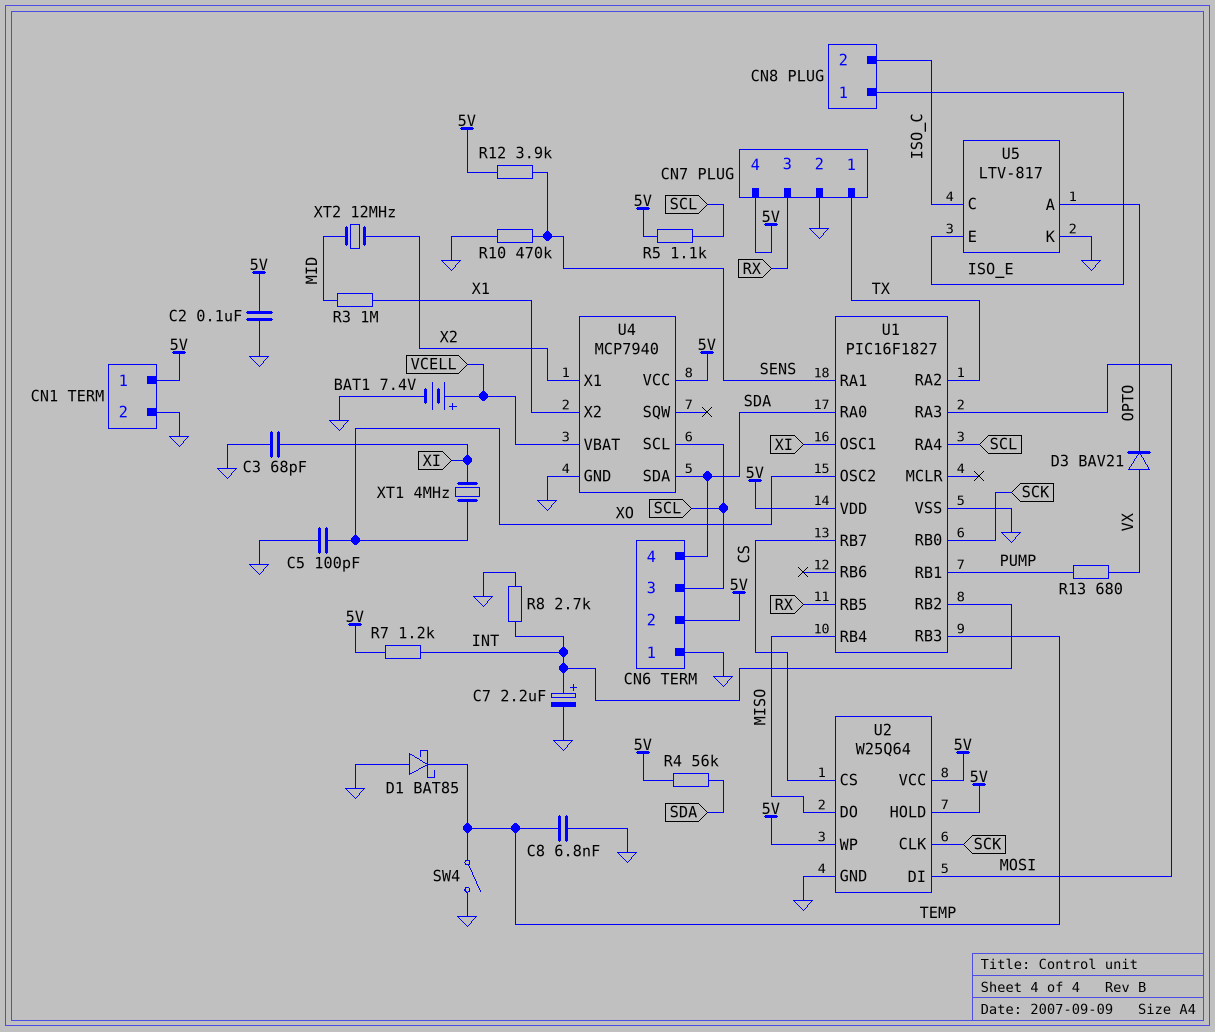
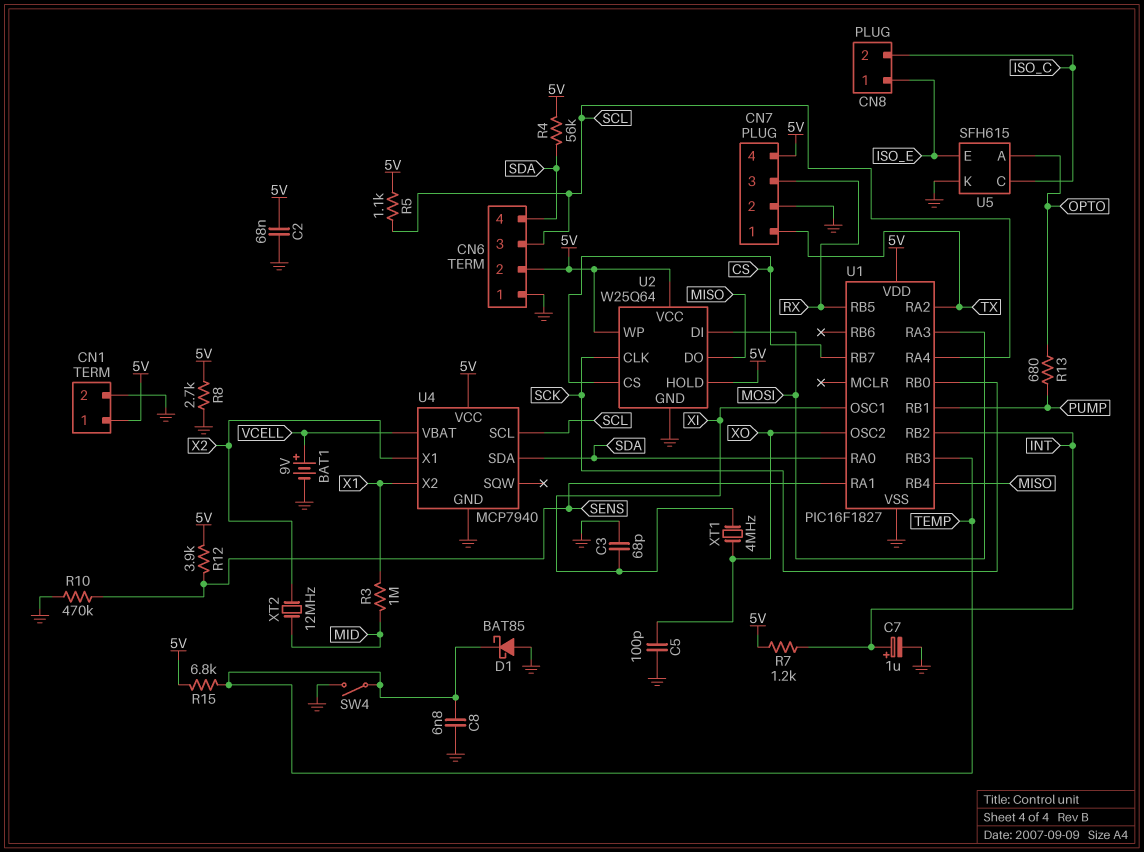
BAT1: 7.4V (plus VCELL, minus GND) -> 9V (plus VCELL, minus GND)
C2: 100nF (5V, GND) -> 68nF (5V, GND)
C7: 2.2uF (plus INT, minus GND) -> 1uF (plus INT, minus GND)
D3: diode BAV21 (A VX, K OPTO) -> none
R8: 2.7k (GND, INT) -> 2.7k (5V, GND)
R13: 680 (PUMP, VX) -> 680 (OPTO, PUMP)
R15: none -> 6.8k (5V, TEMP)
U5: LTV-817 -> SFH615

